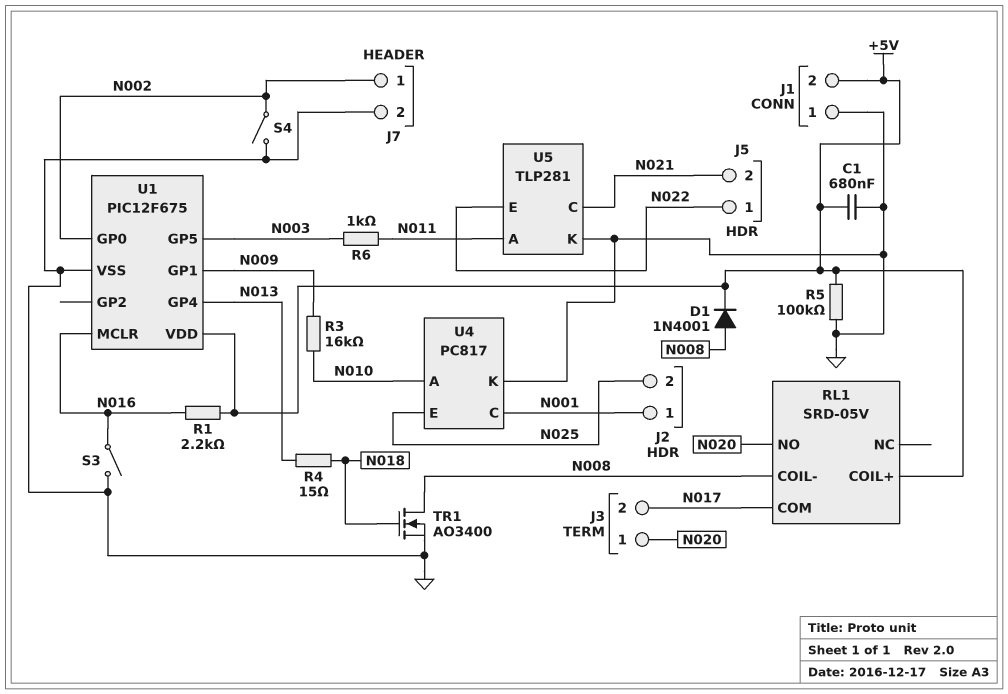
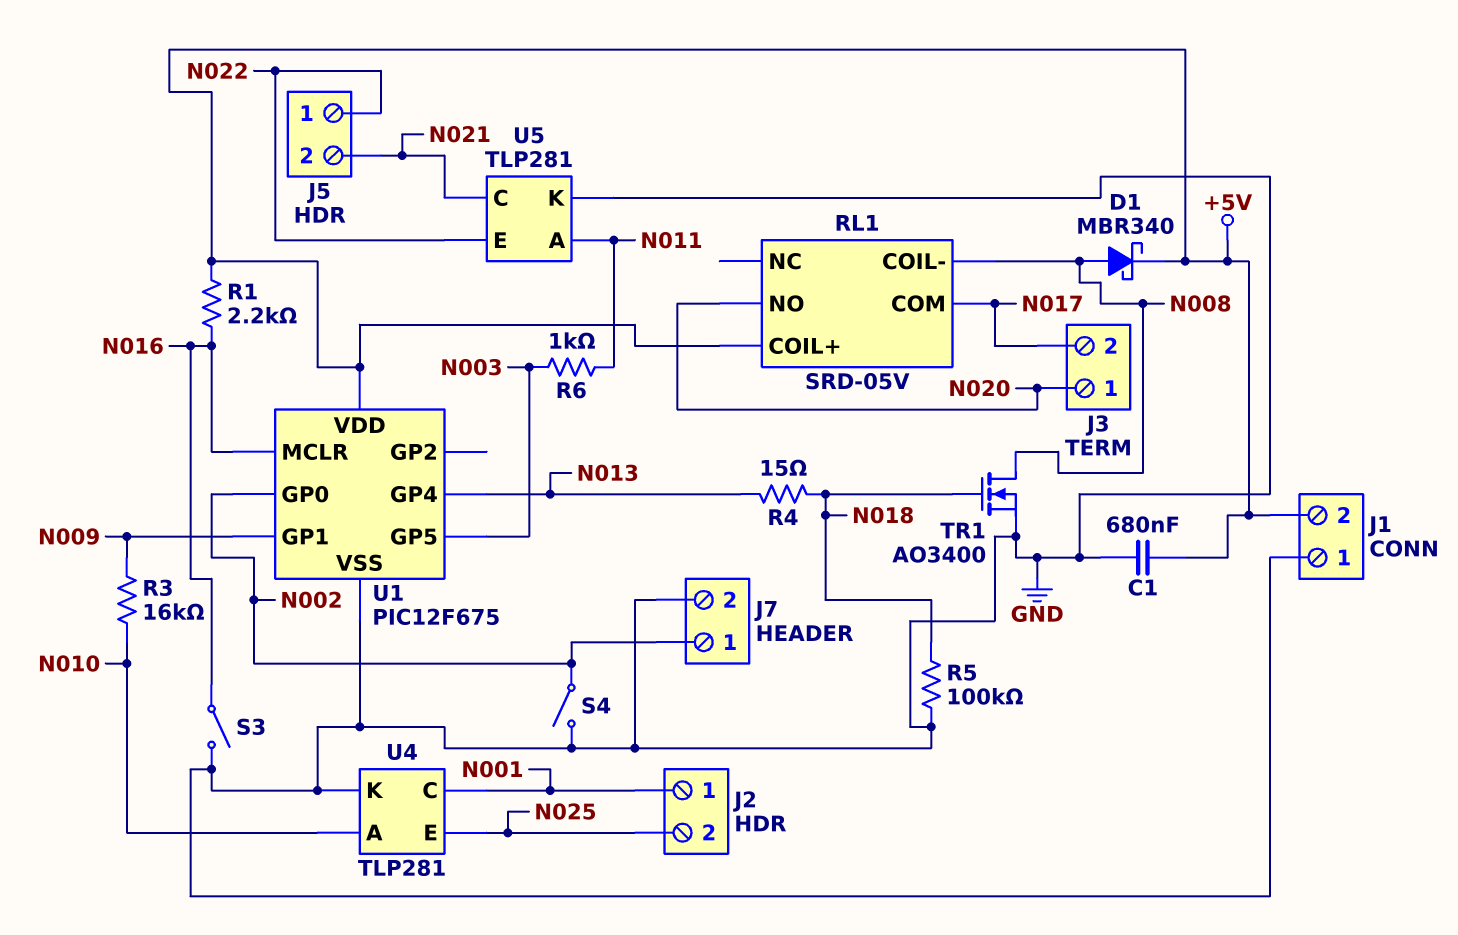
D1: diode 1N4001 (A N008, K +5V) -> schottky MBR340 (A N008, K +5V)
R5: 100k (+5V, GND) -> 100k (GND, N018)
U4: PC817 -> TLP281

